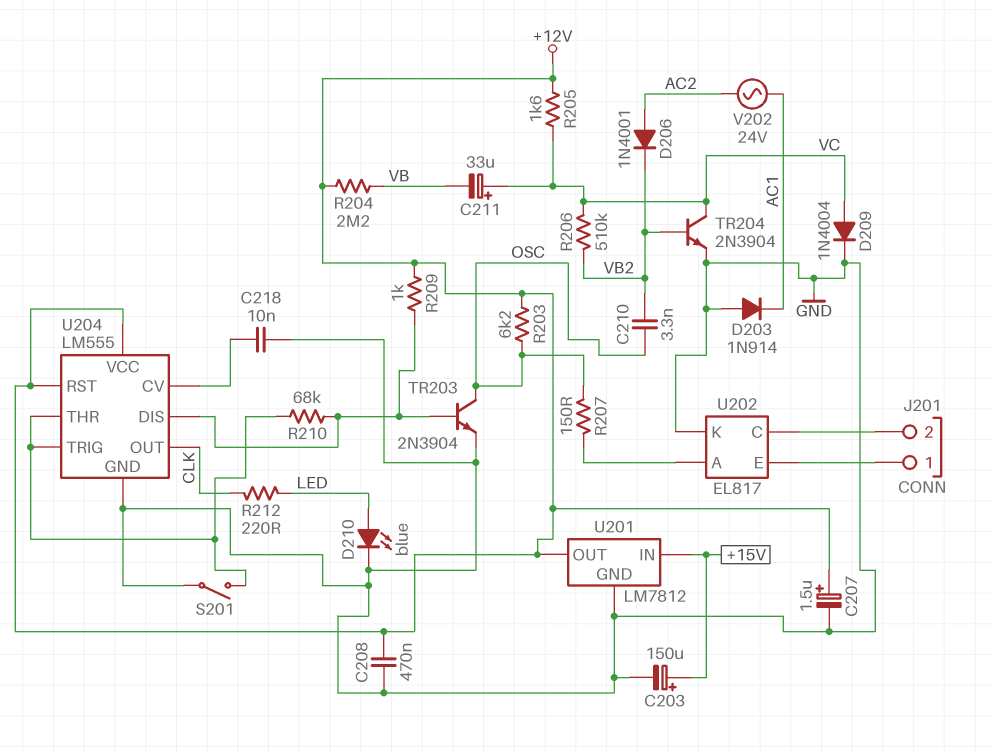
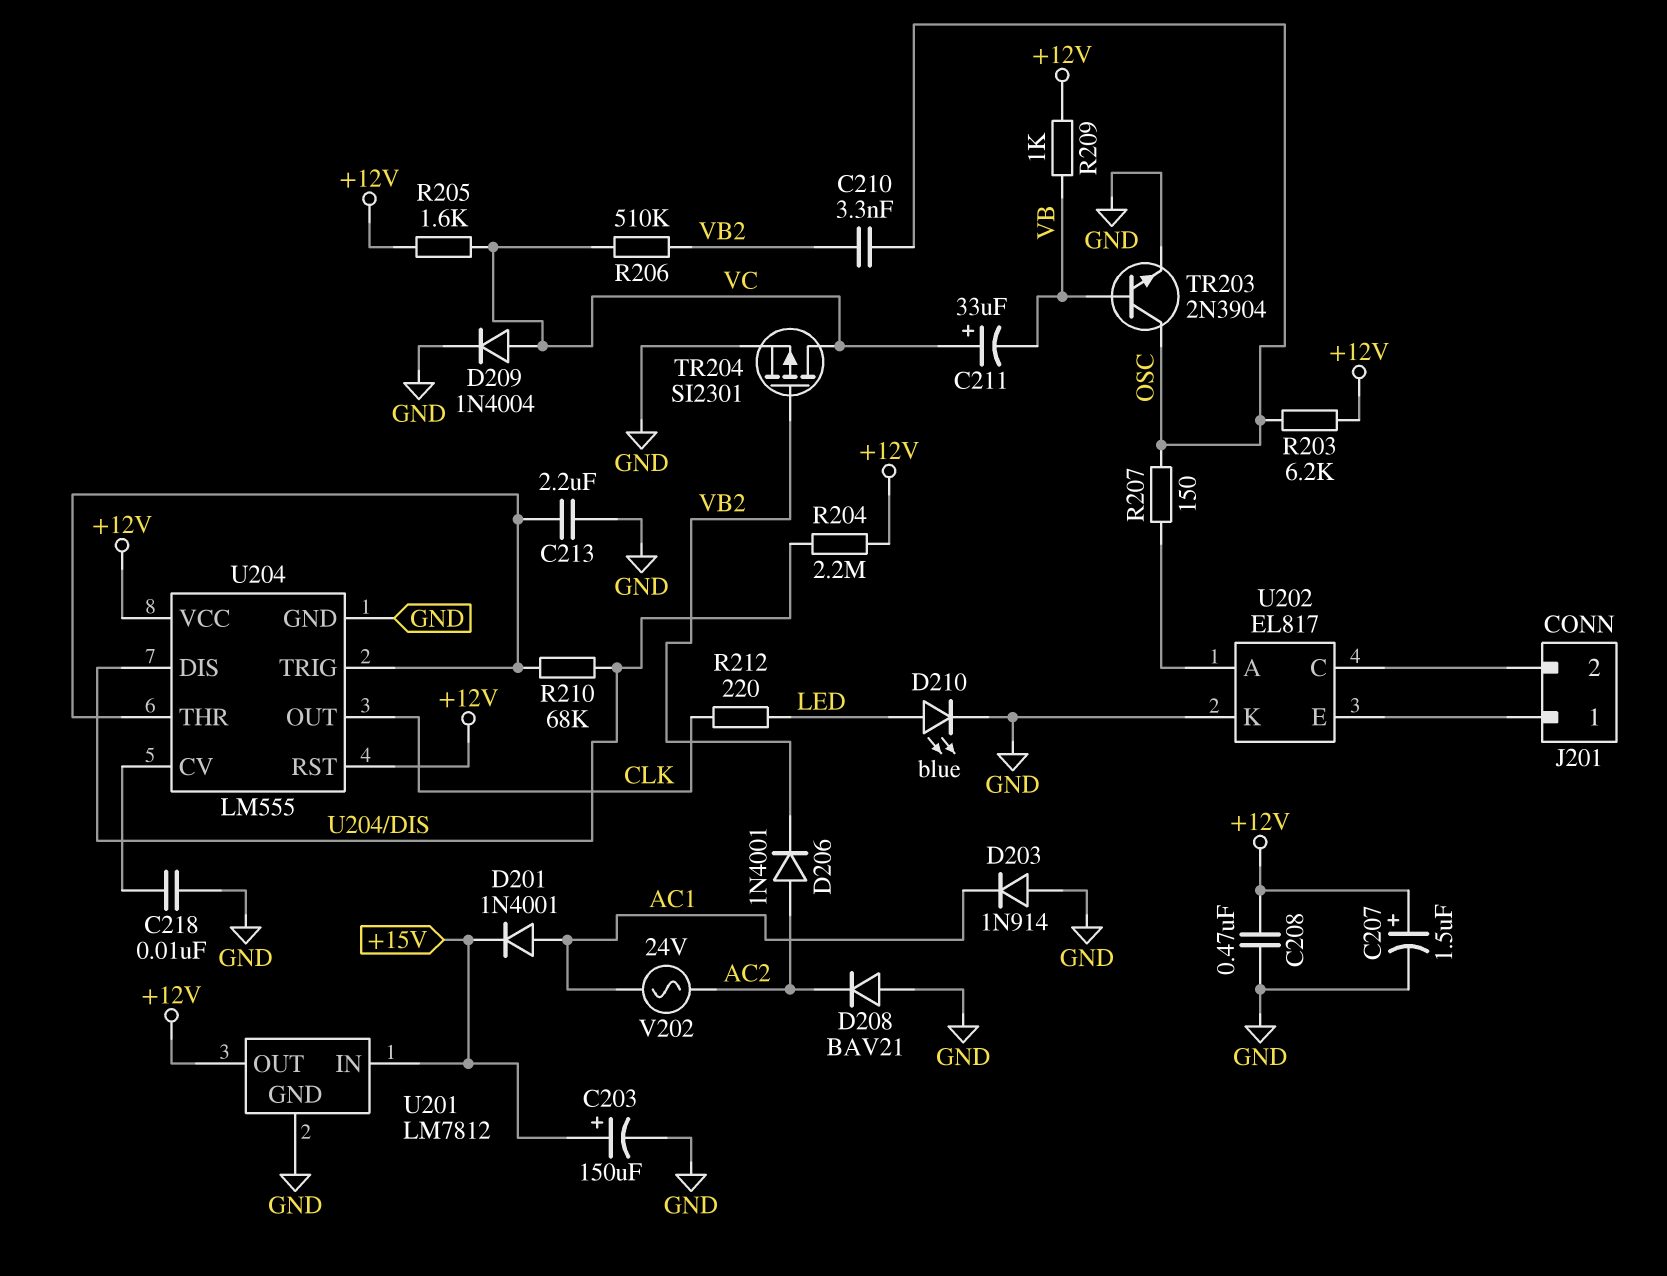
C213: none -> 2.2uF (GND, U204/THR)
D201: none -> diode 1N4001 (A AC1, K +15V)
D208: none -> diode BAV21 (A GND, K AC2)
R204: 2.2M (+12V, VB) -> 2.2M (+12V, U204/DIS)
R209: 1k (+12V, U204/DIS) -> 1k (+12V, VB)
S201: switch (GND, U204/THR) -> none
TR203: NPN 2N3904 (B U204/DIS, C OSC, E GND) -> NPN 2N3904 (B VB, C OSC, E GND)
TR204: NPN 2N3904 (B VB2, C VC, E GND) -> PMOS SI2301 (G VB2, D VC, S GND)

